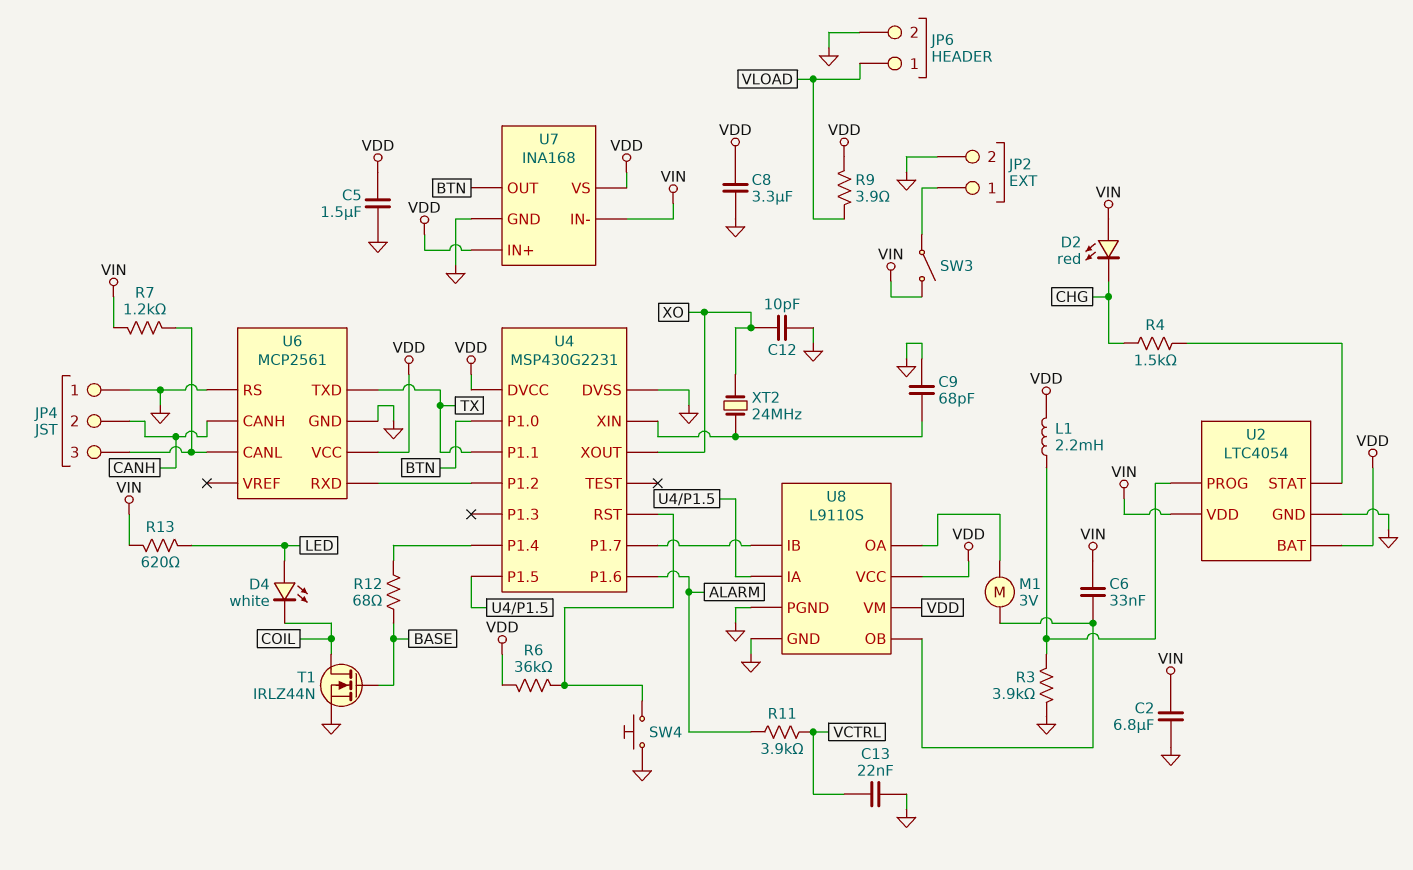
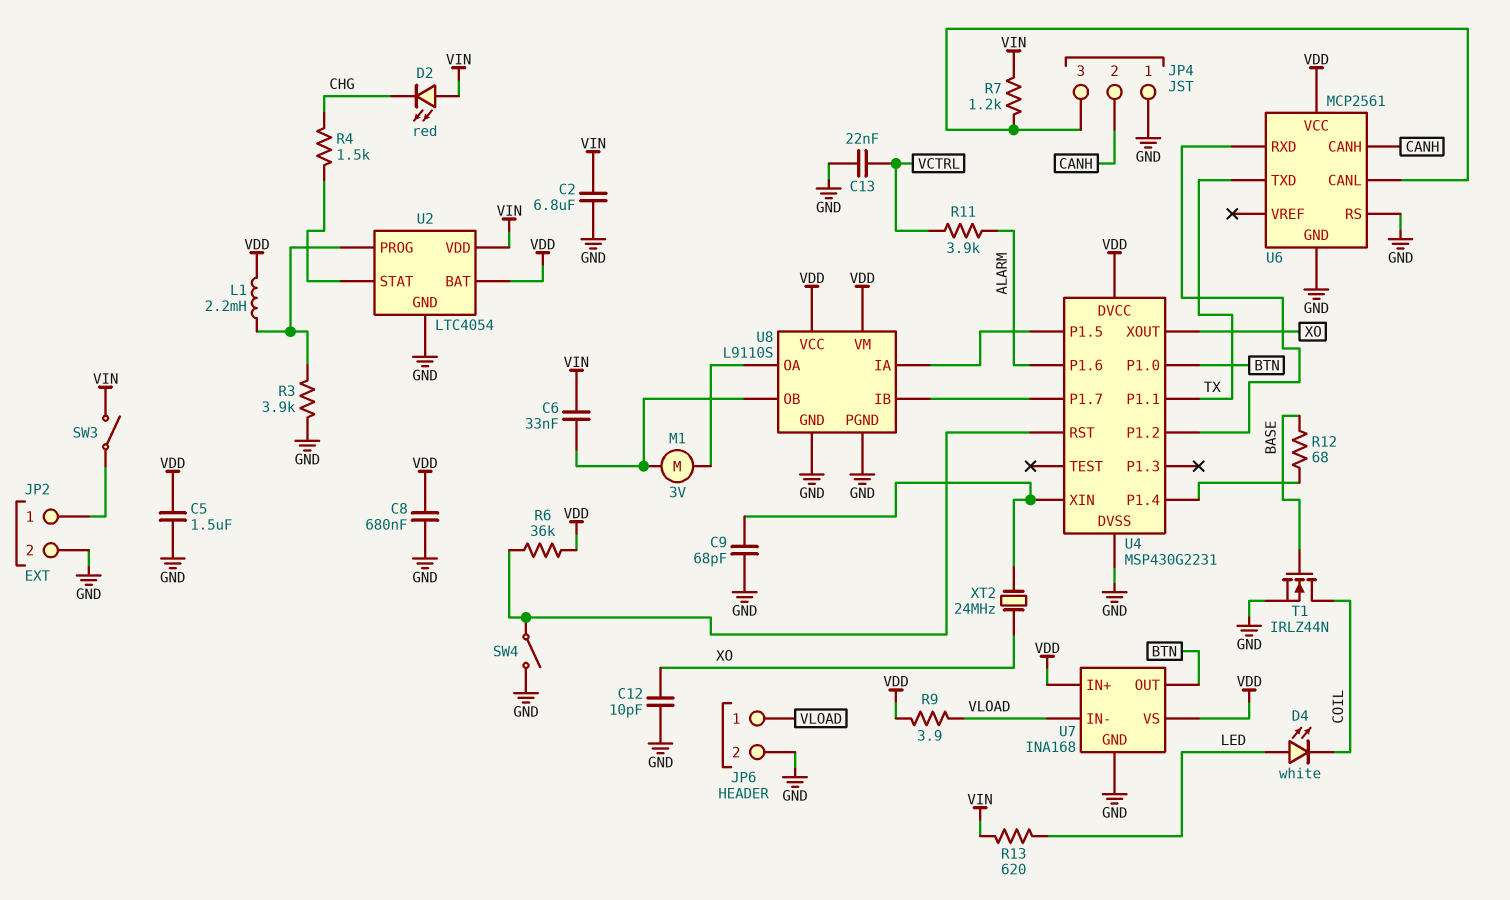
C8: 3.3uF (GND, VDD) -> 680nF (GND, VDD)
SW4: button (GND, U4/RST) -> switch (GND, U4/RST)
U7 pin IN-: VIN -> VLOAD

